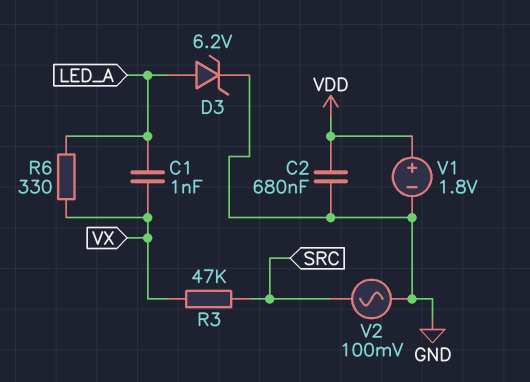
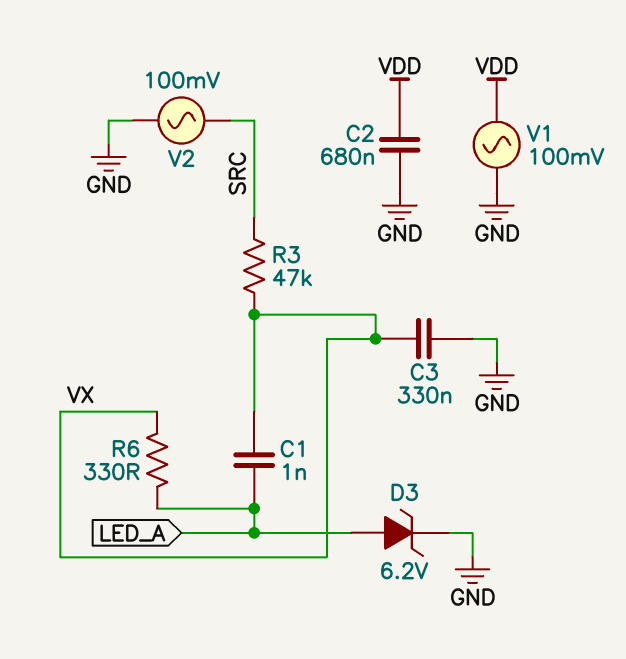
C3: none -> 330nF (GND, VX)
V1: 1.8V (plus VDD, minus GND) -> AC 100mV (GND, VDD)

